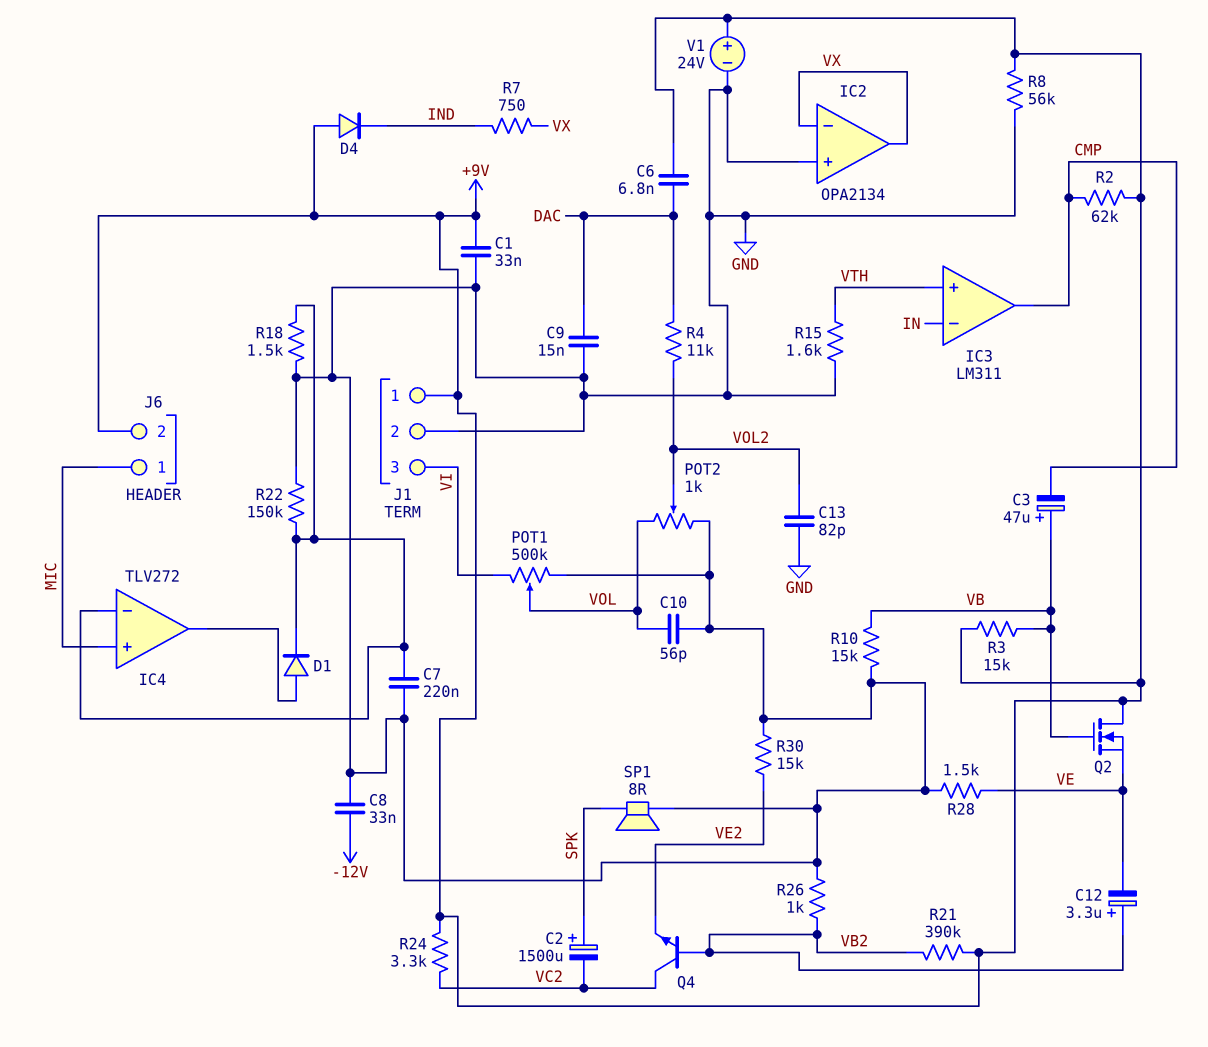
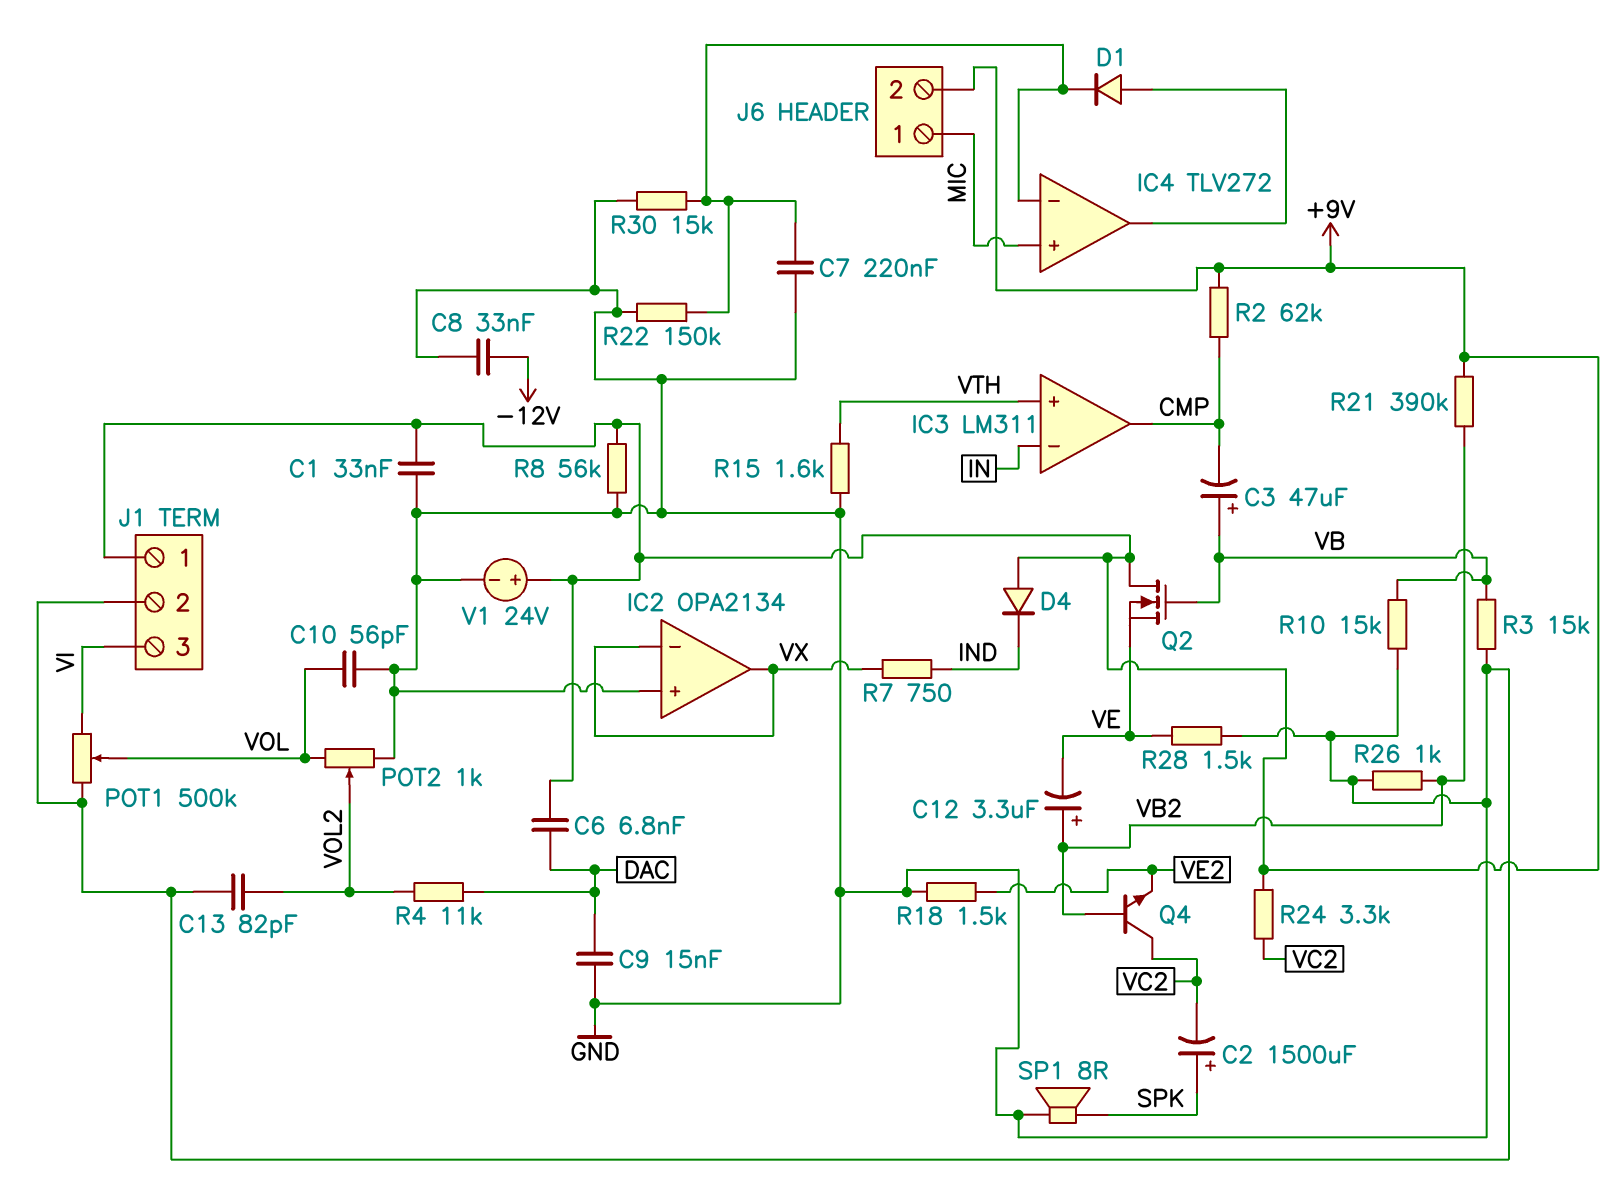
R3: 15k (+9V, VB) -> 15k (GND, VB)
R18: 1.5k (GND, IC4/in-) -> 1.5k (GND, VE2)
R30: 15k (GND, VE2) -> 15k (GND, IC4/in-)

